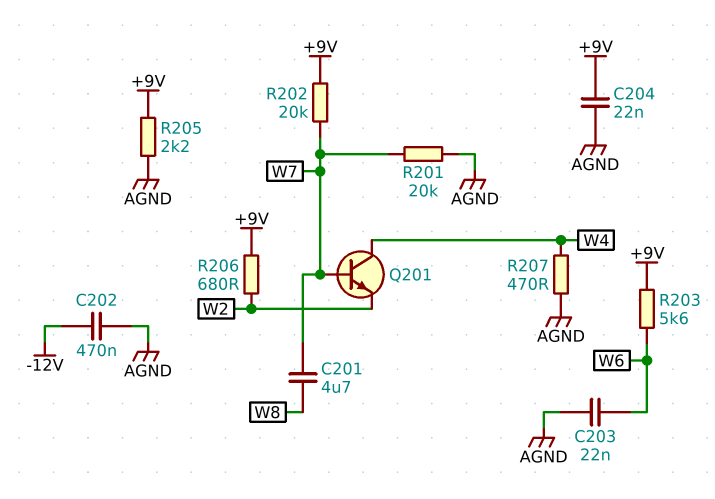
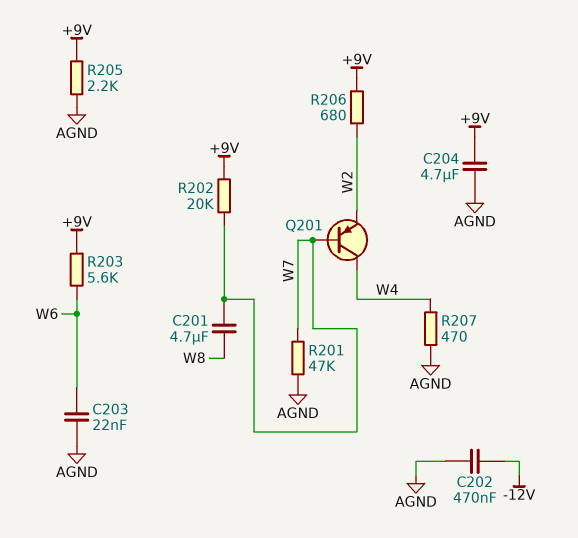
C204: 22nF (+9V, AGND) -> 4.7uF (+9V, AGND)
Q201: NPN (B W7, C W4, E W2) -> PNP (B W7, C W4, E W2)
R201: 20k (AGND, W7) -> 47k (AGND, W7)

